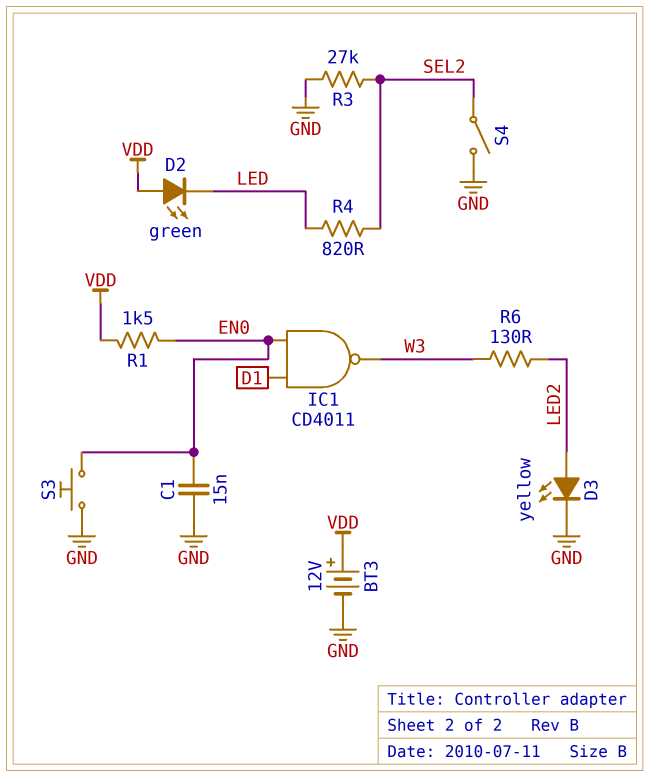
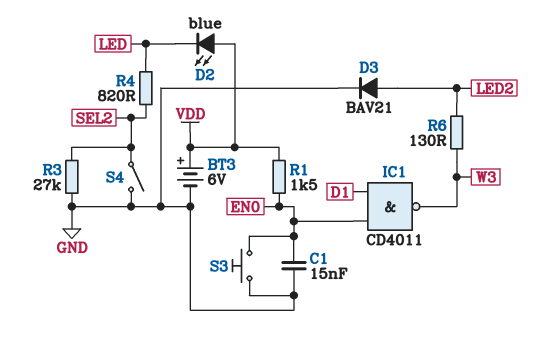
BT3: 12V (plus VDD, minus GND) -> 6V (plus VDD, minus GND)
D2: LED green (A VDD, K LED) -> LED blue (A VDD, K LED)
D3: LED yellow (A LED2, K GND) -> diode BAV21 (A LED2, K GND)

